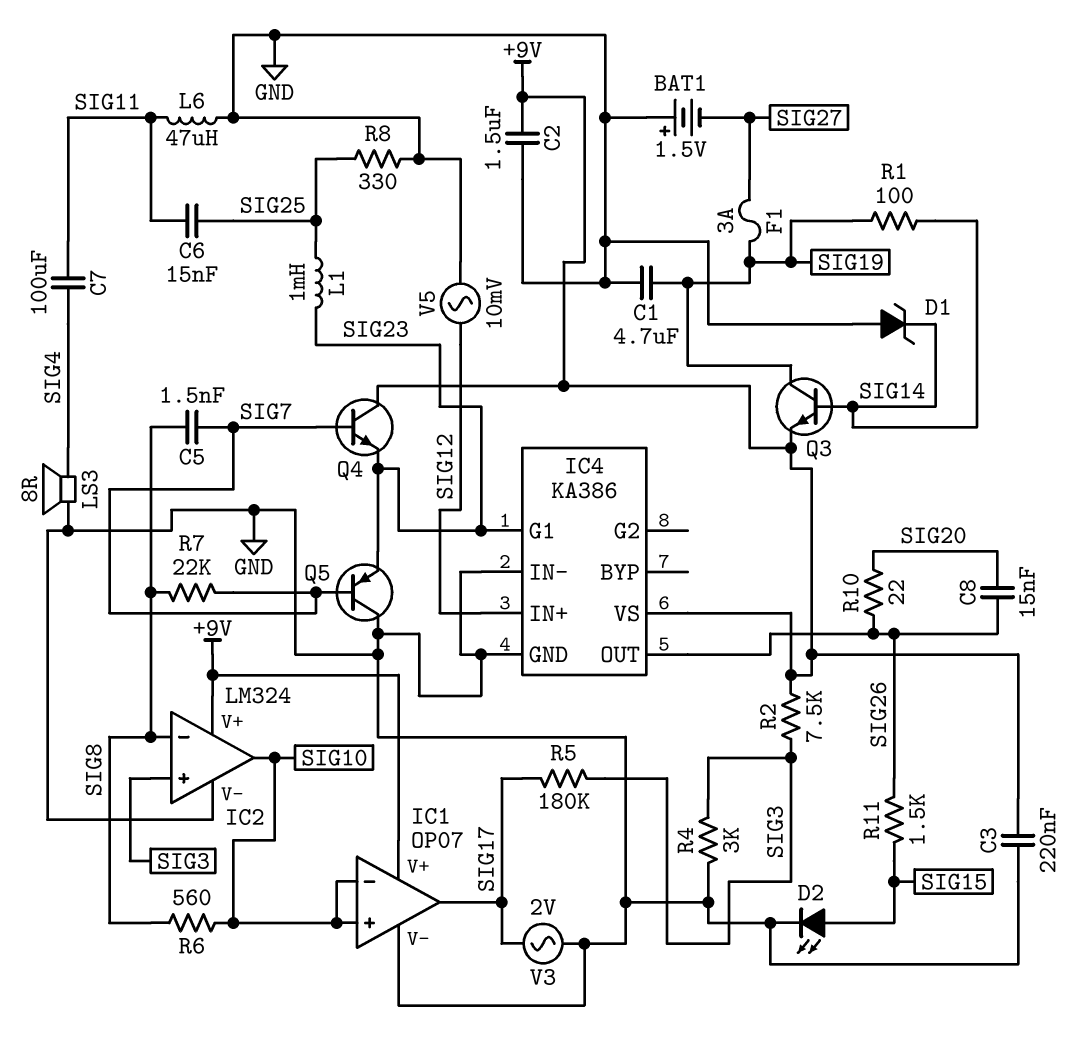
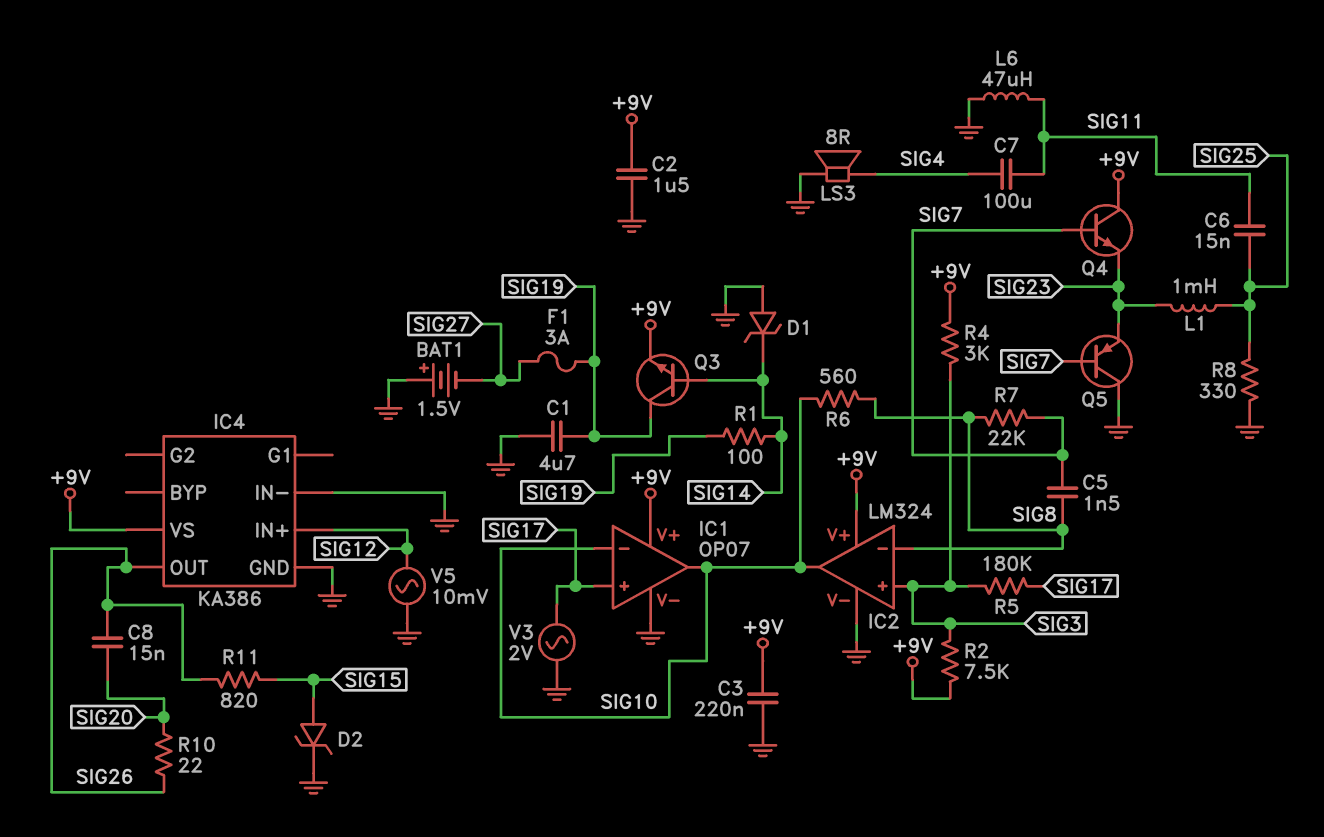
D2: LED (A SIG15, K GND) -> zener (A SIG15, K GND)
IC1 pin in+: SIG10 -> SIG17
IC1 pin out: SIG17 -> SIG10
IC4 pin G1: SIG23 -> none
R4: 3k (GND, SIG3) -> 3k (+9V, SIG3)
R11: 1.5k (SIG15, SIG26) -> 820 (SIG15, SIG26)

